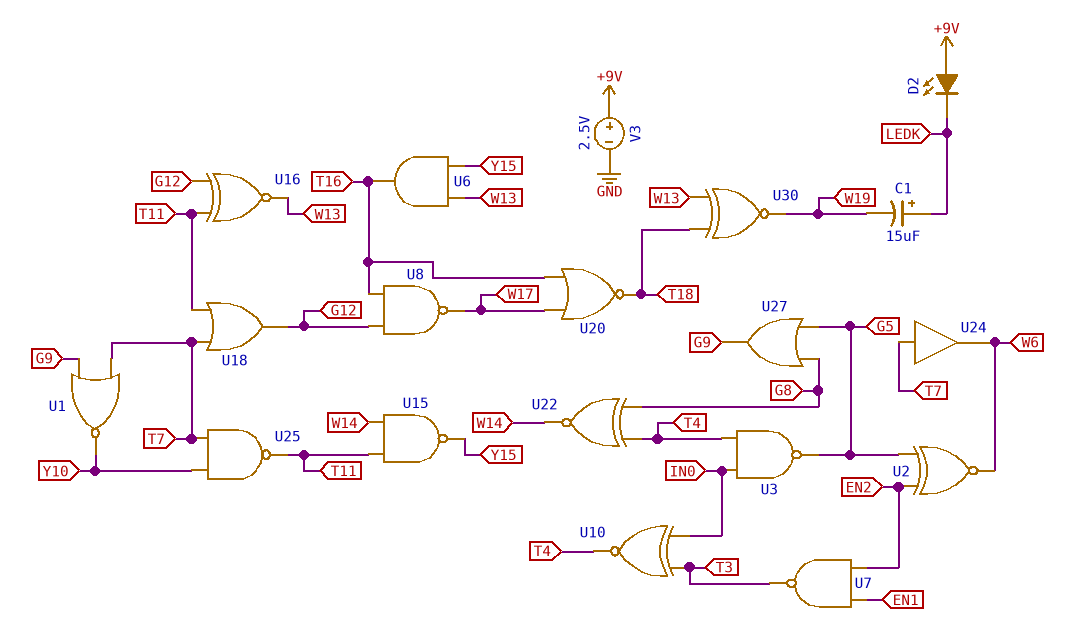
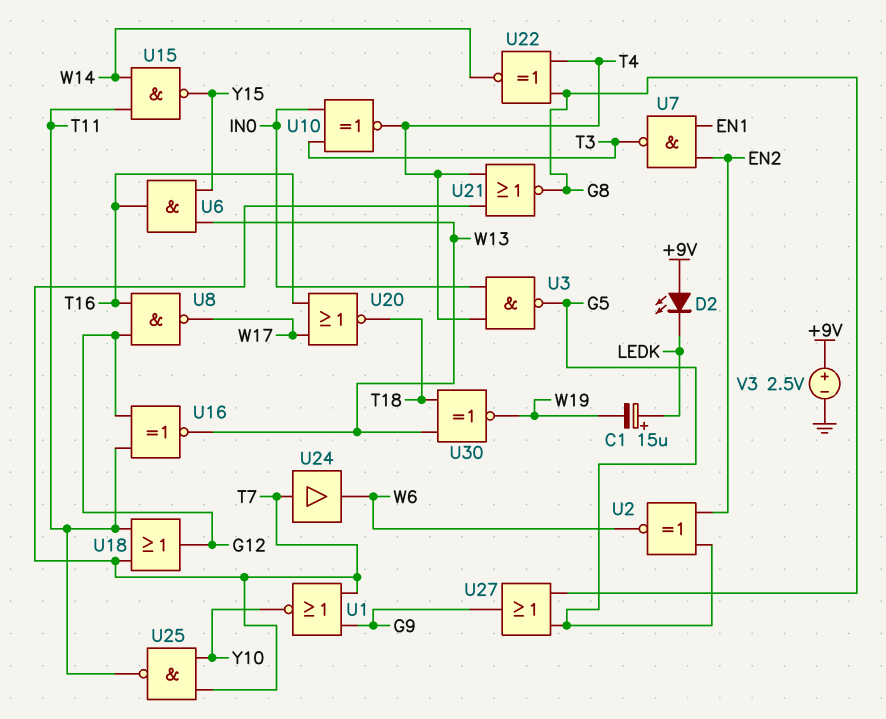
U21: none -> NOR (in T4, in T7, out G8)

